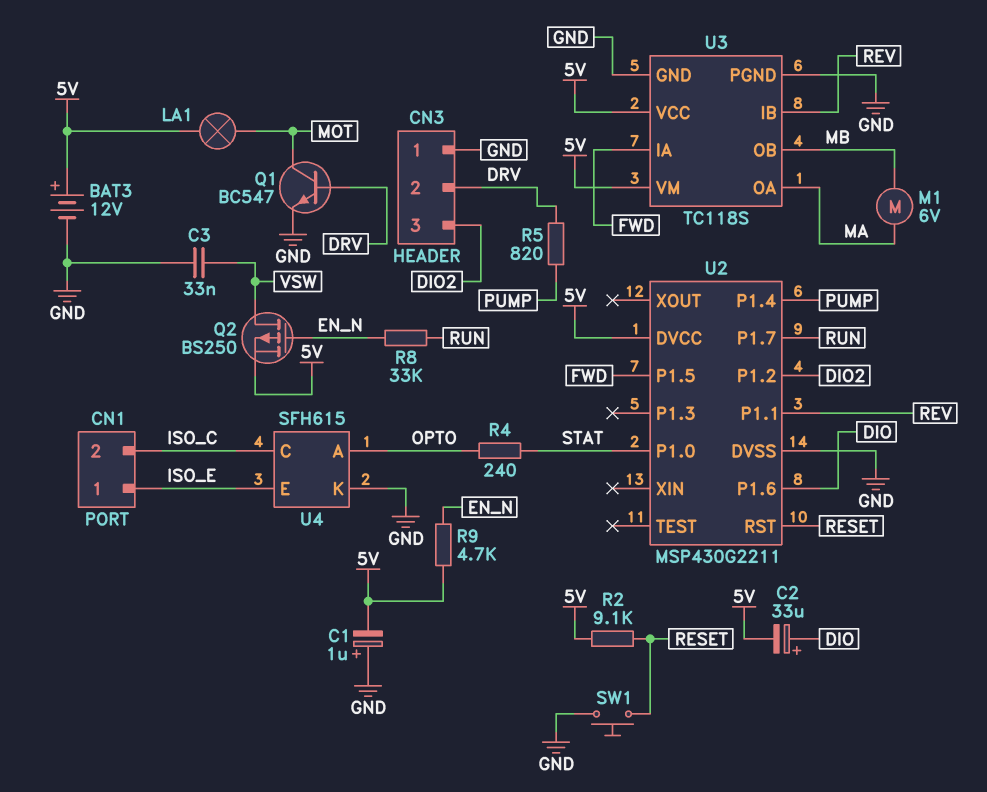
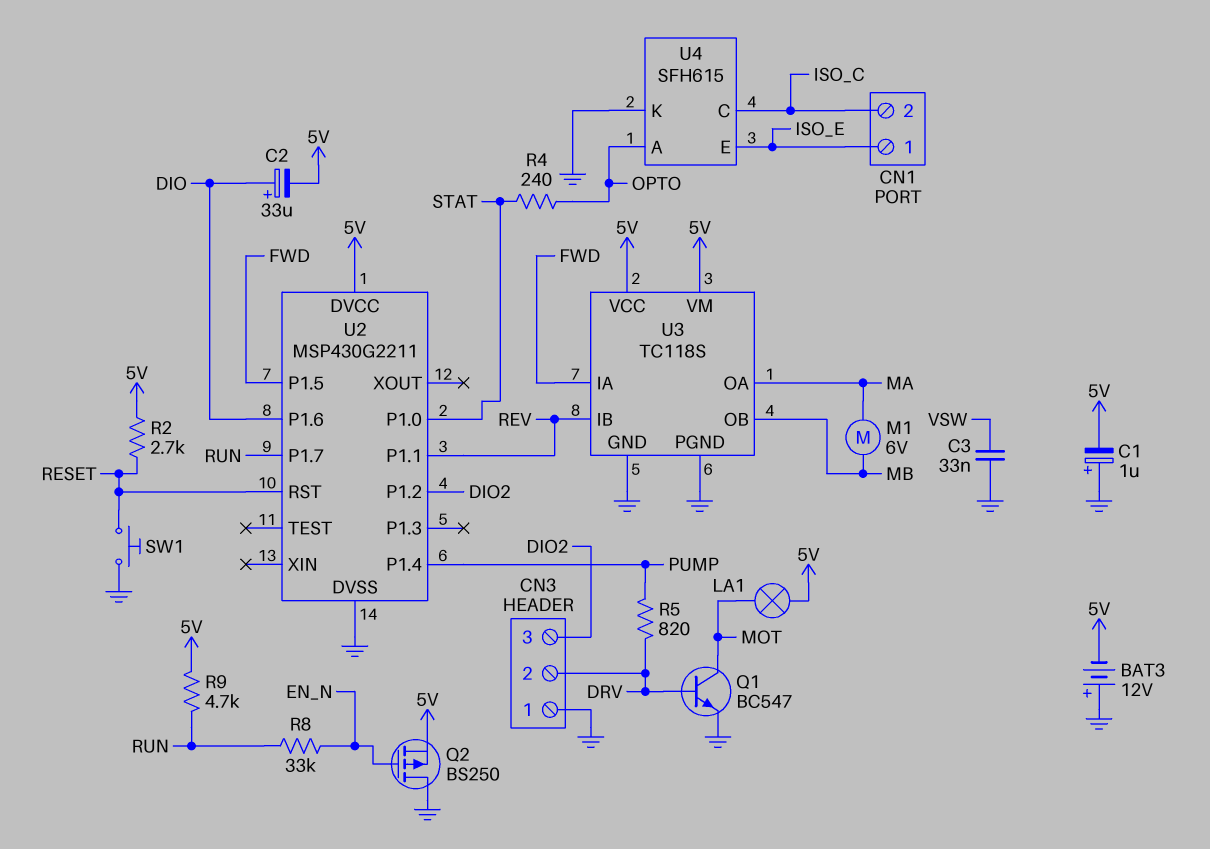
BAT3: 12V (plus 5V, minus GND) -> 12V (plus GND, minus 5V)
Q2: PMOS BS250 (G EN_N, D VSW, S 5V) -> PMOS BS250 (G EN_N, D GND, S 5V)
R2: 9.1k (5V, RESET) -> 2.7k (5V, RESET)
R9: 4.7k (5V, EN_N) -> 4.7k (5V, RUN)

